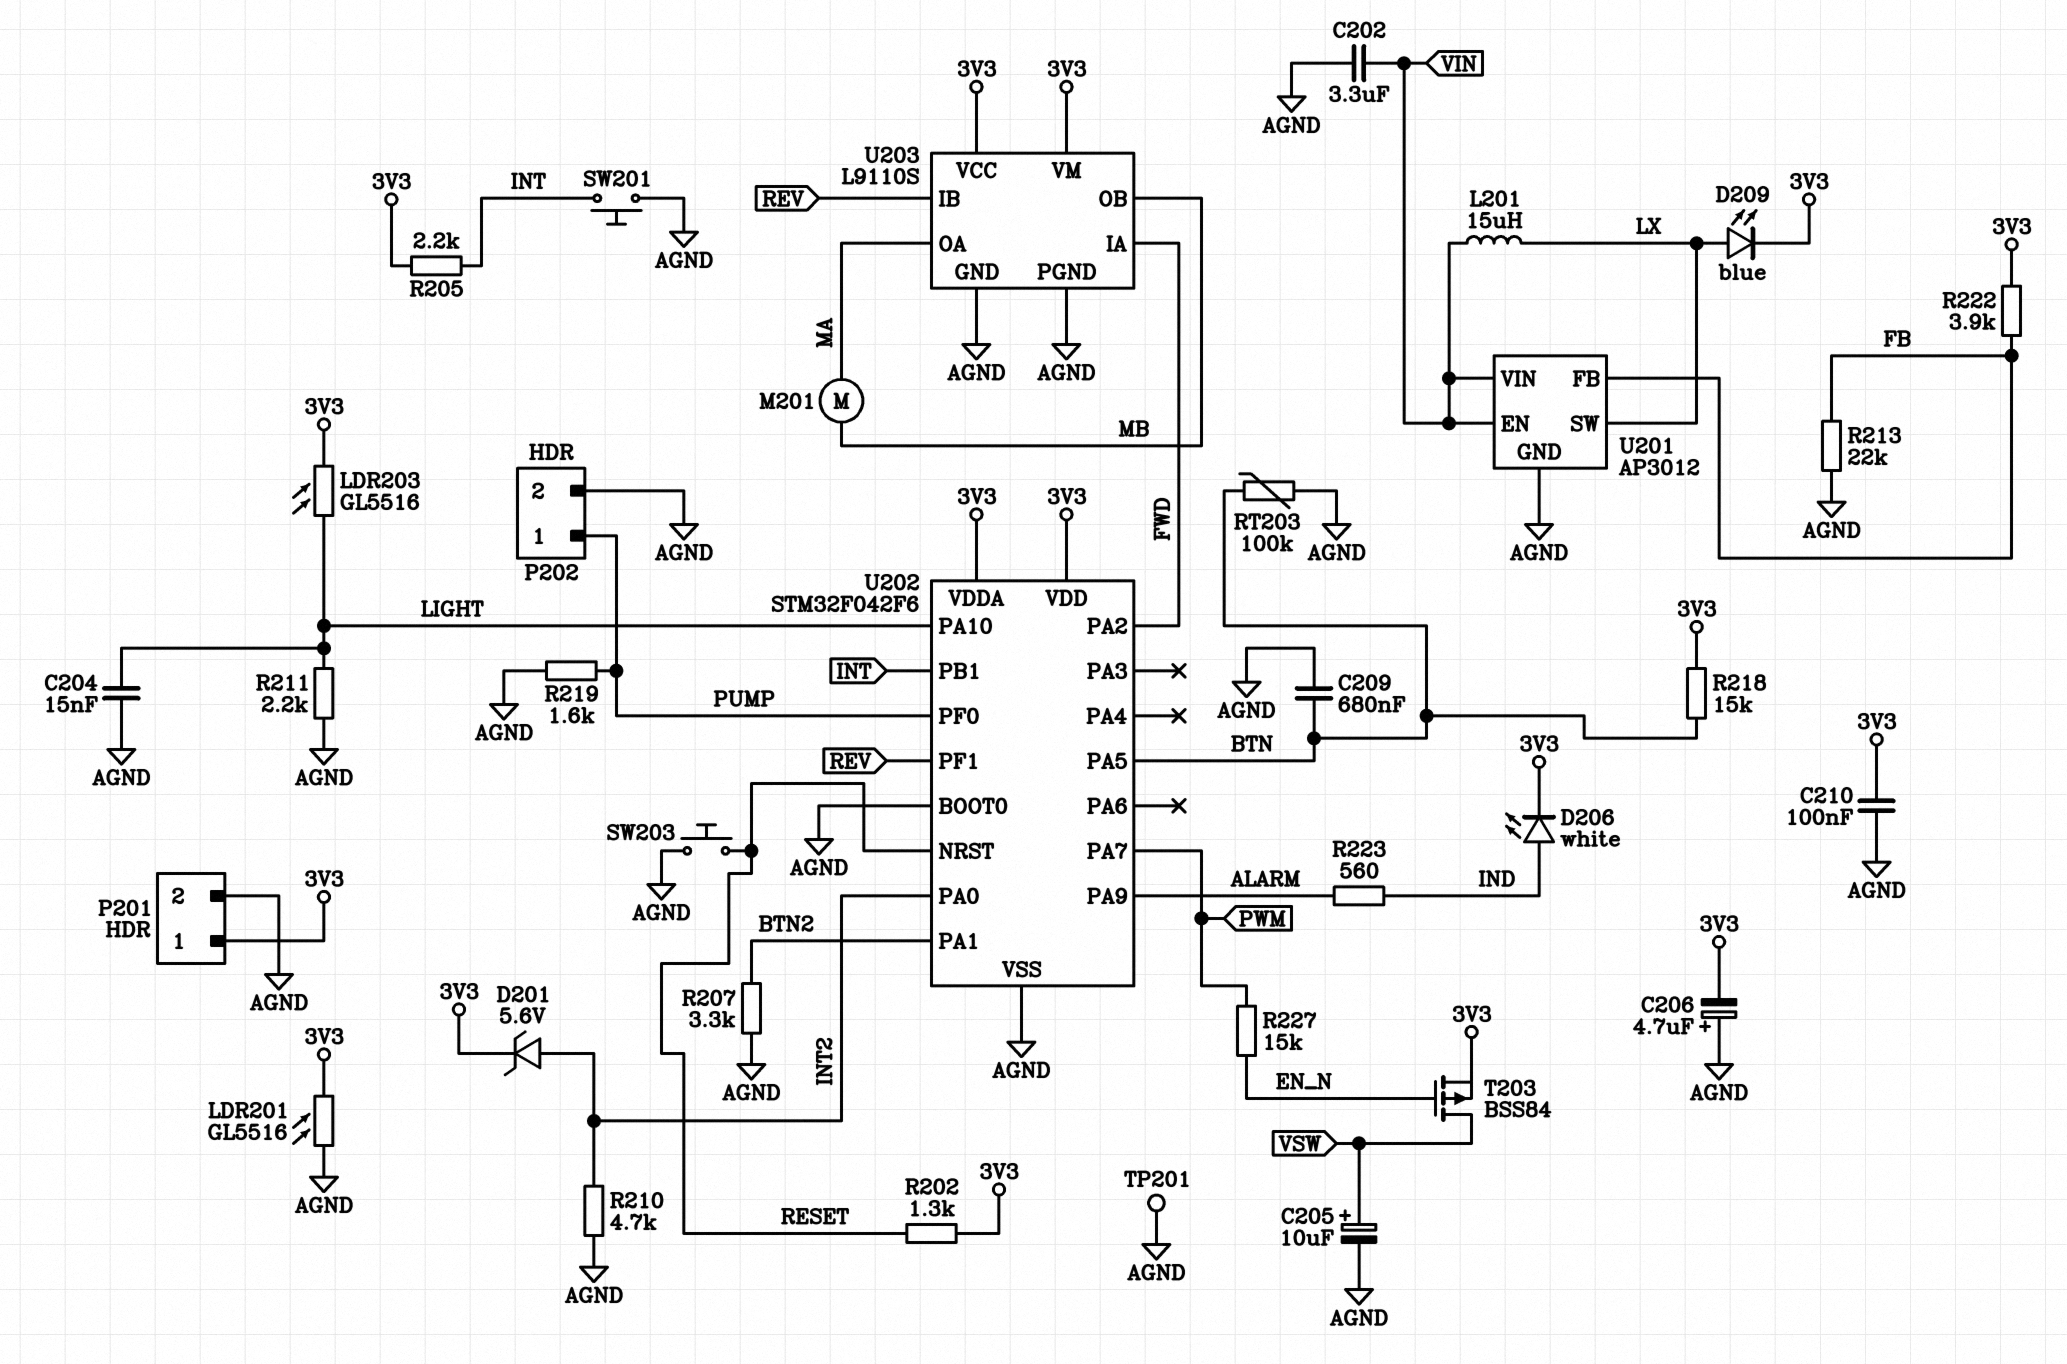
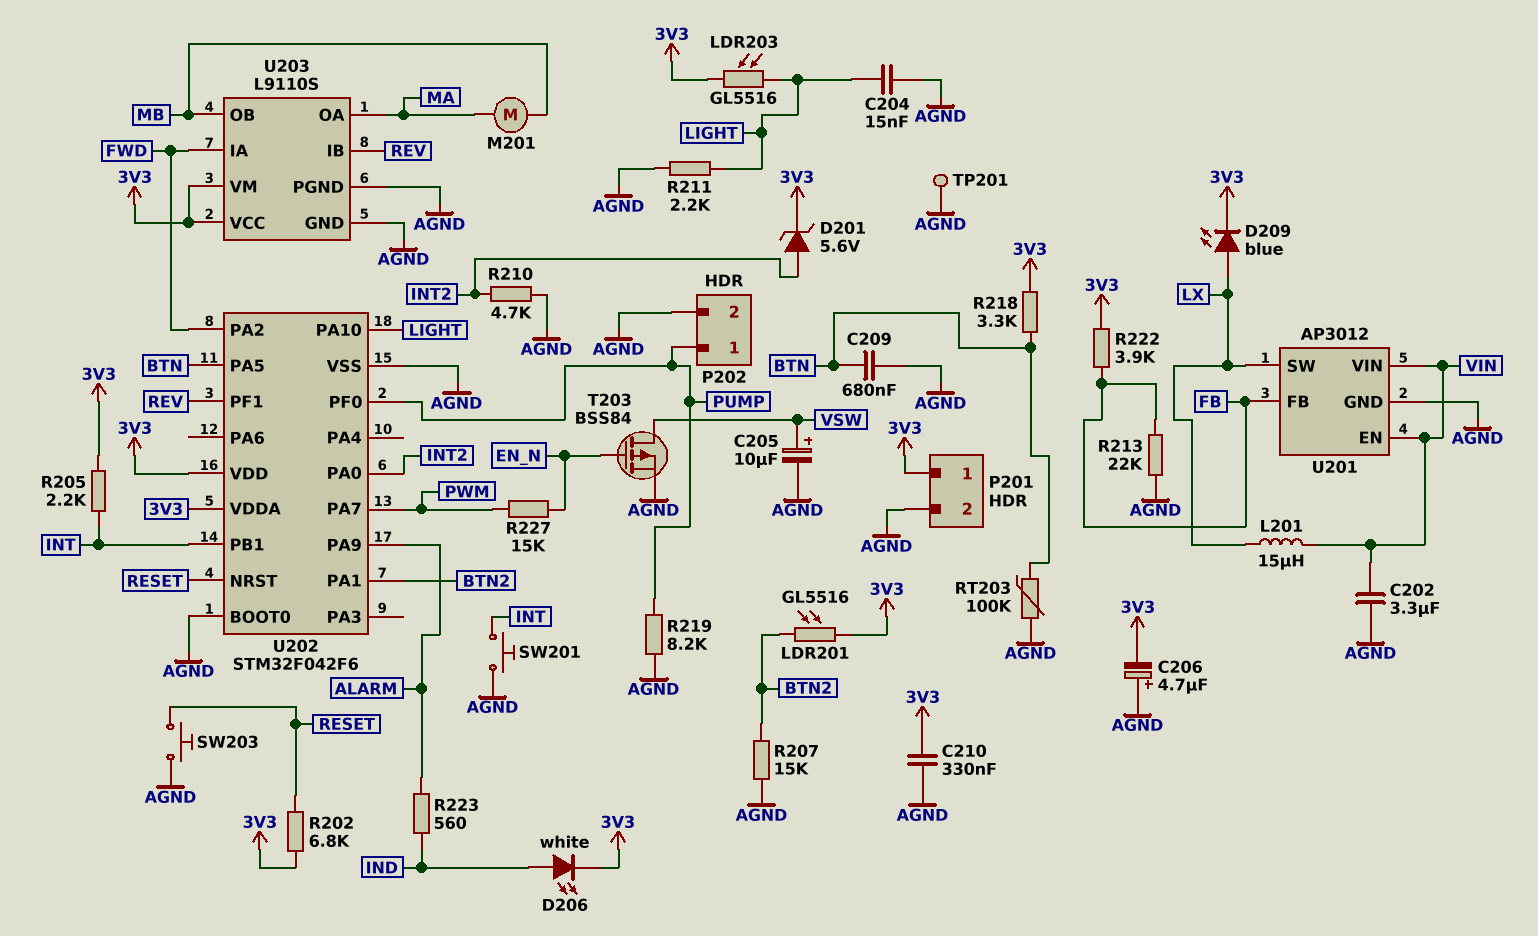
C210: 100nF (3V3, AGND) -> 330nF (3V3, AGND)
LDR201: GL5516 (3V3, AGND) -> GL5516 (3V3, BTN2)
R202: 1.3k (3V3, RESET) -> 6.8k (3V3, RESET)
R207: 3.3k (AGND, BTN2) -> 15k (AGND, BTN2)
R218: 15k (3V3, BTN) -> 3.3k (3V3, BTN)
R219: 1.6k (AGND, PUMP) -> 8.2k (AGND, PUMP)
T203: PMOS BSS84 (G EN_N, D VSW, S 3V3) -> PMOS BSS84 (G EN_N, D VSW, S AGND)

